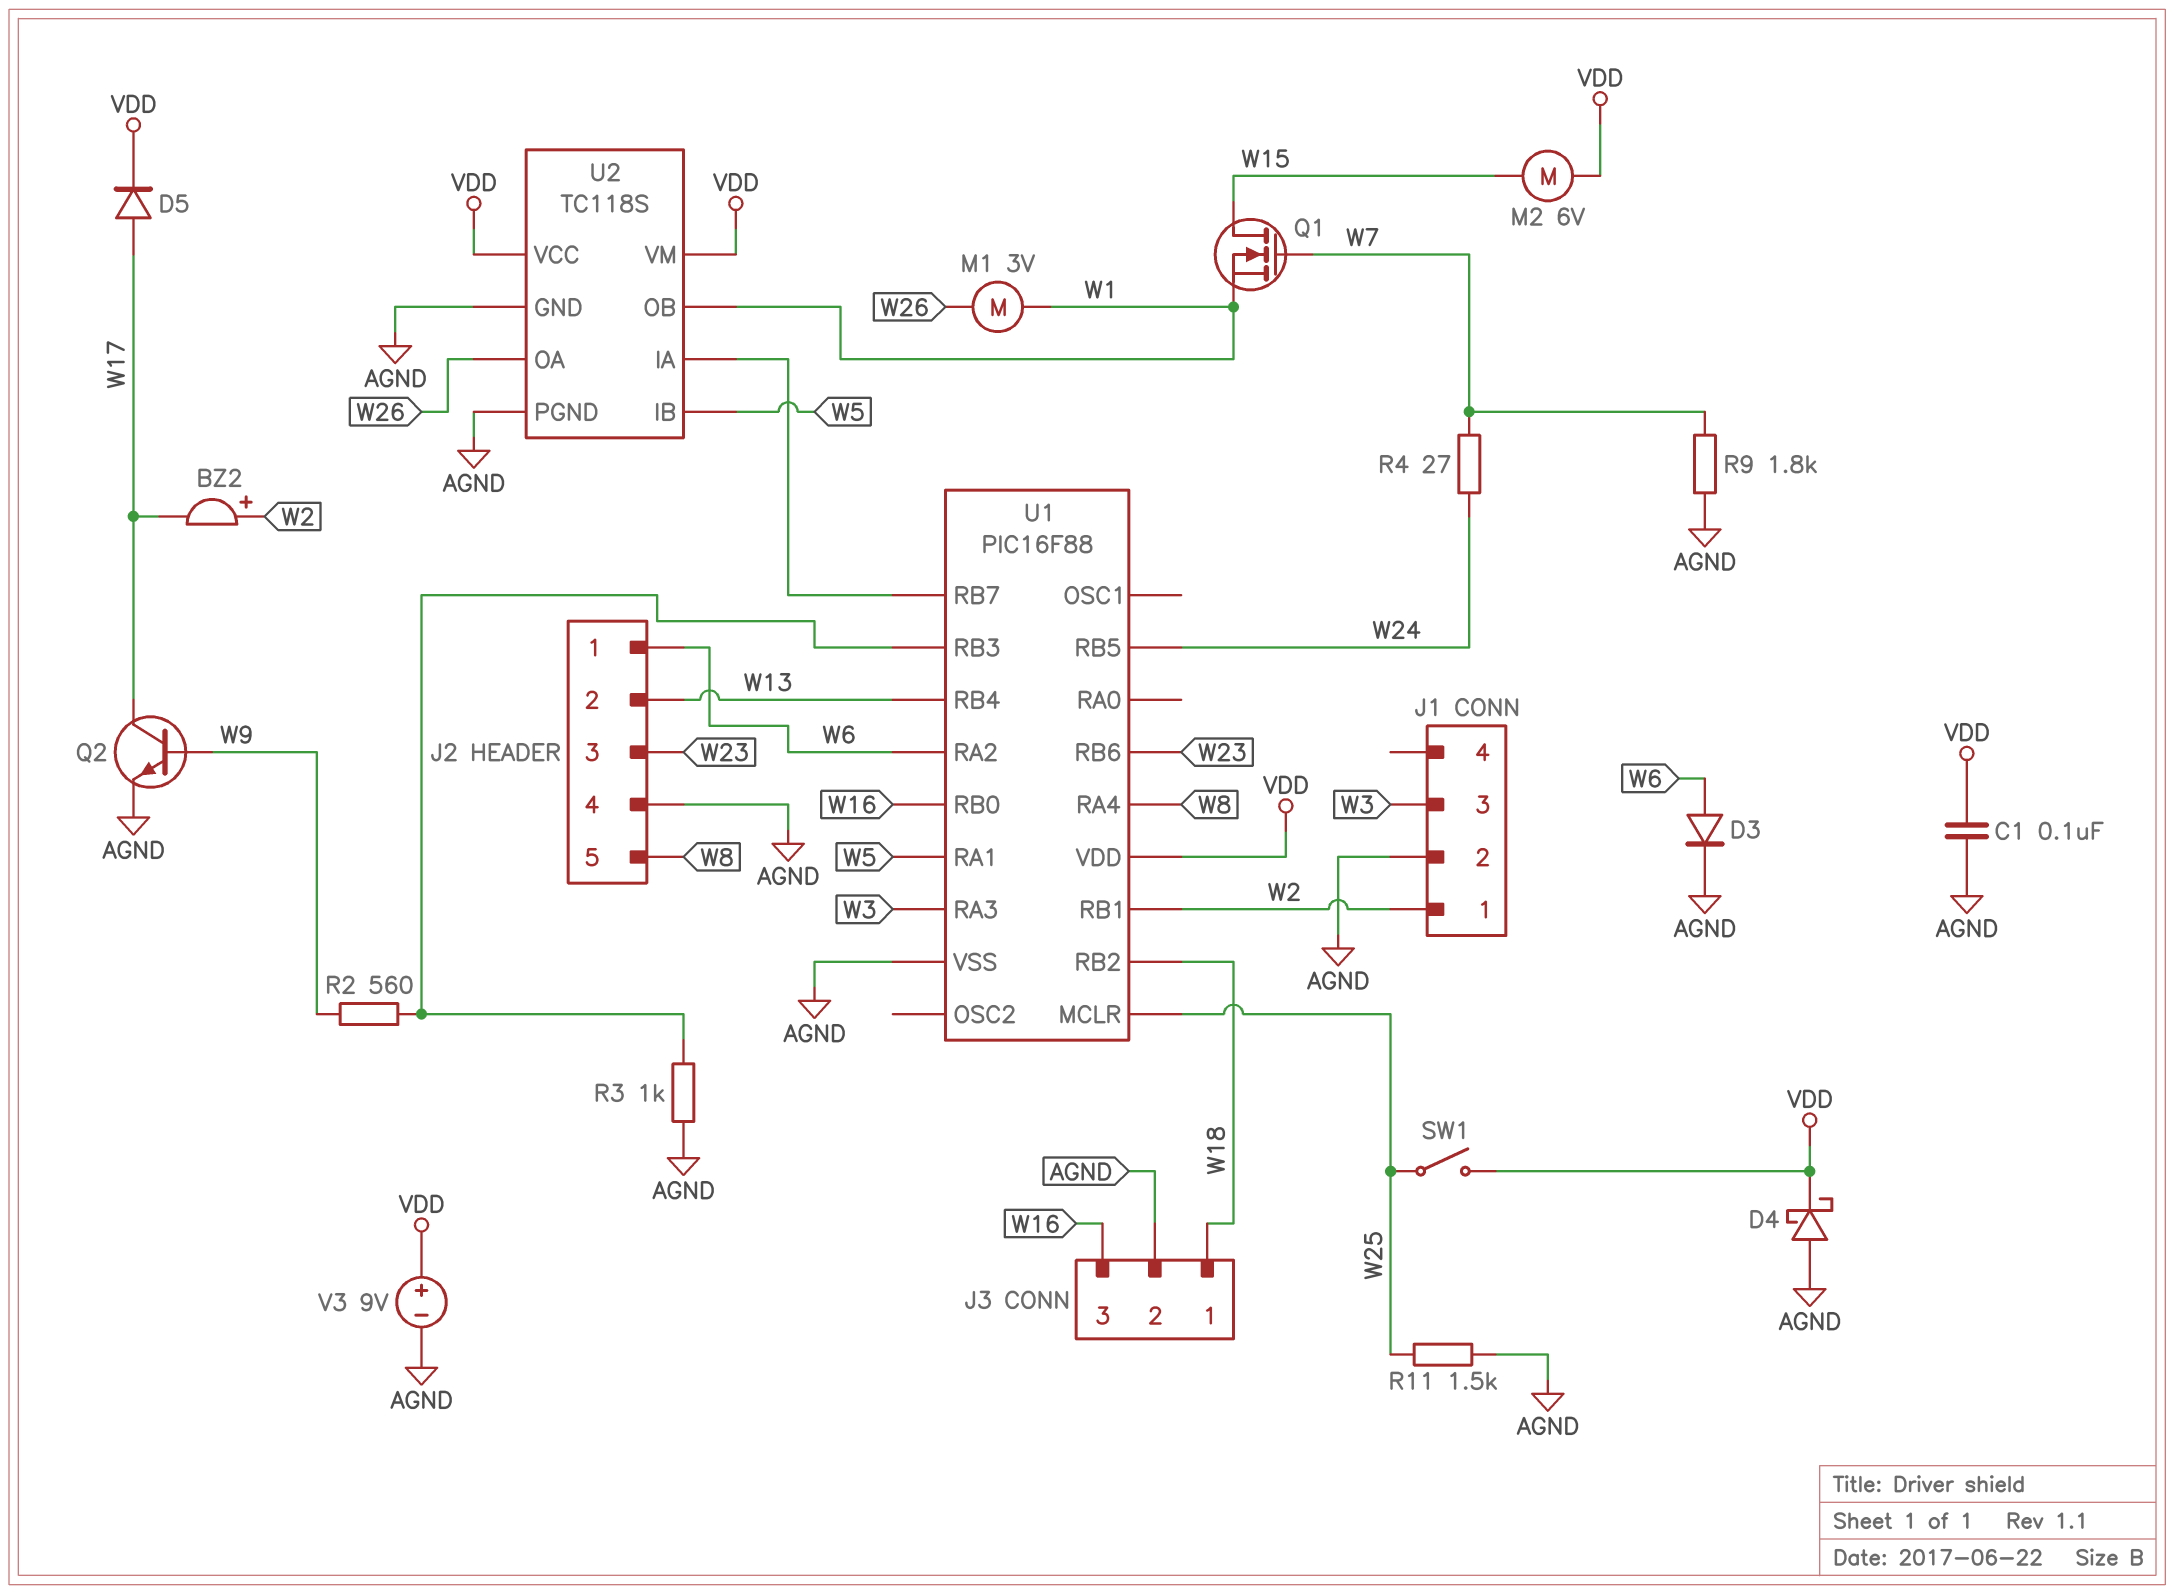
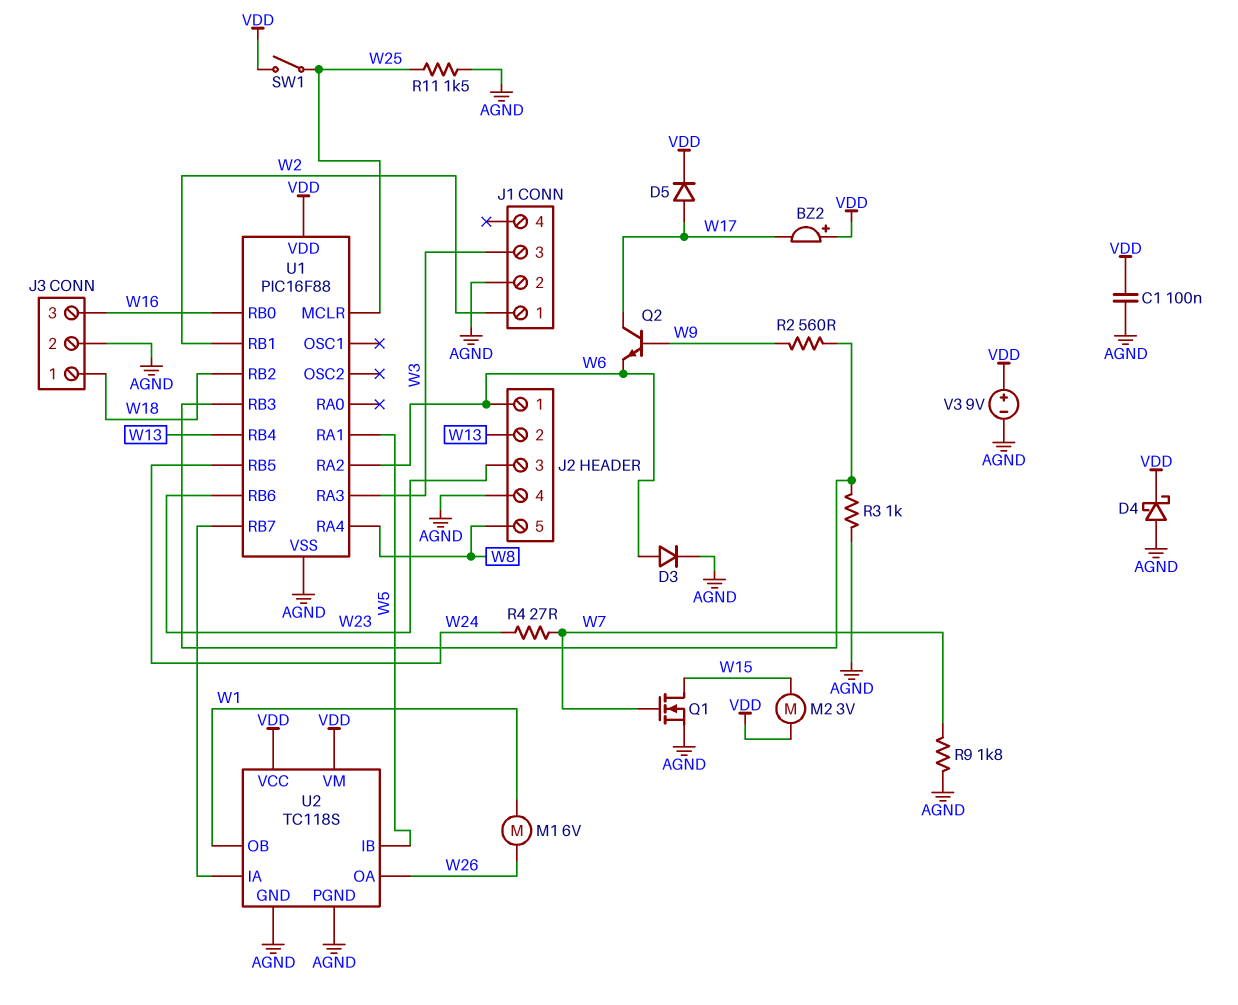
BZ2: buzzer (plus W2, minus W17) -> buzzer (plus VDD, minus W17)
M1: motor 3V (W1, W26) -> motor 6V (W1, W26)
M2: motor 6V (VDD, W15) -> motor 3V (VDD, W15)
Q1: NMOS (G W7, D W15, S W1) -> NMOS (G W7, D W15, S AGND)
Q2: NPN (B W9, C W17, E AGND) -> NPN (B W9, C W17, E W6)

